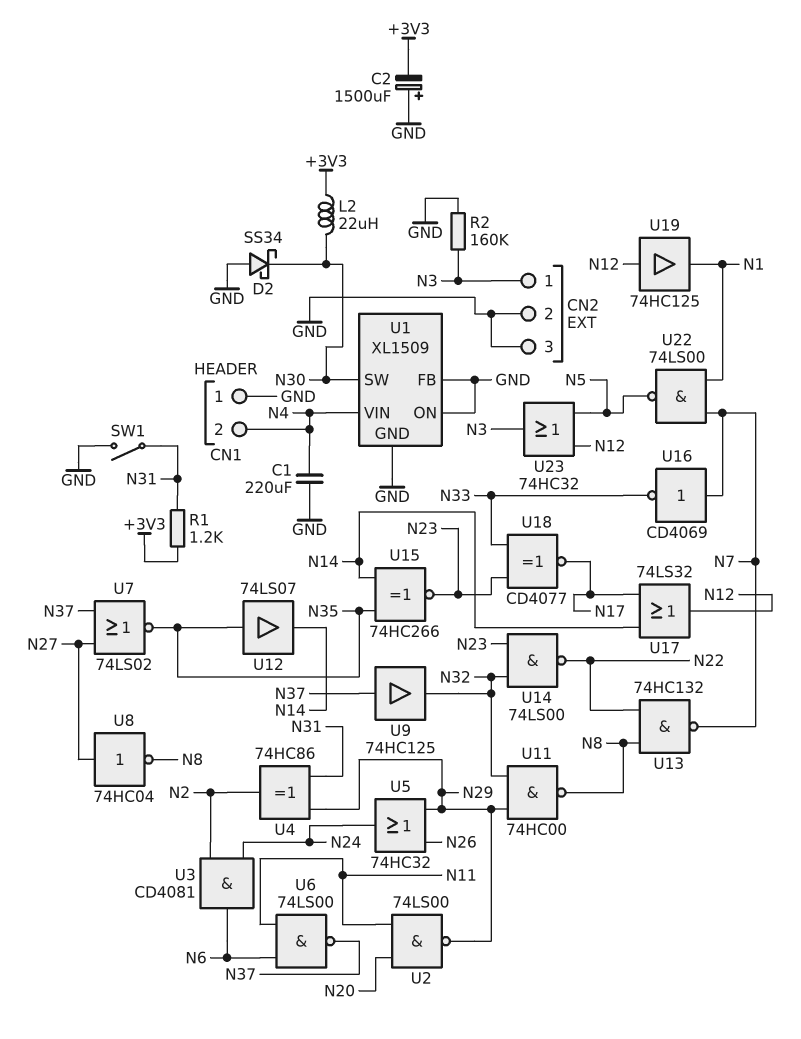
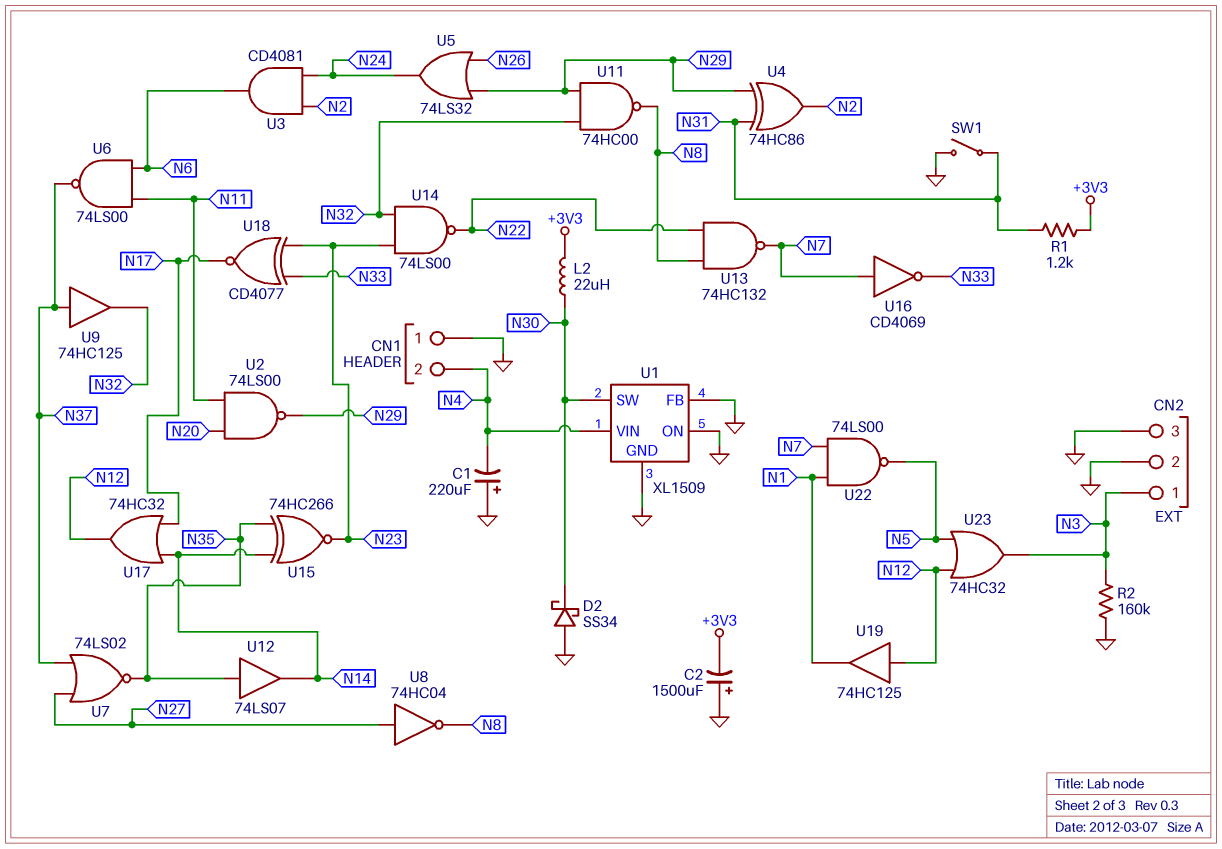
C1: 220uF (GND, N4) -> 220uF (plus GND, minus N4)
U5: OR 74HC32 (in N26, in N29, out N24) -> OR 74LS32 (in N26, in N29, out N24)
U17: OR 74LS32 (in N14, in N17, out N12) -> OR 74HC32 (in N14, in N17, out N12)

